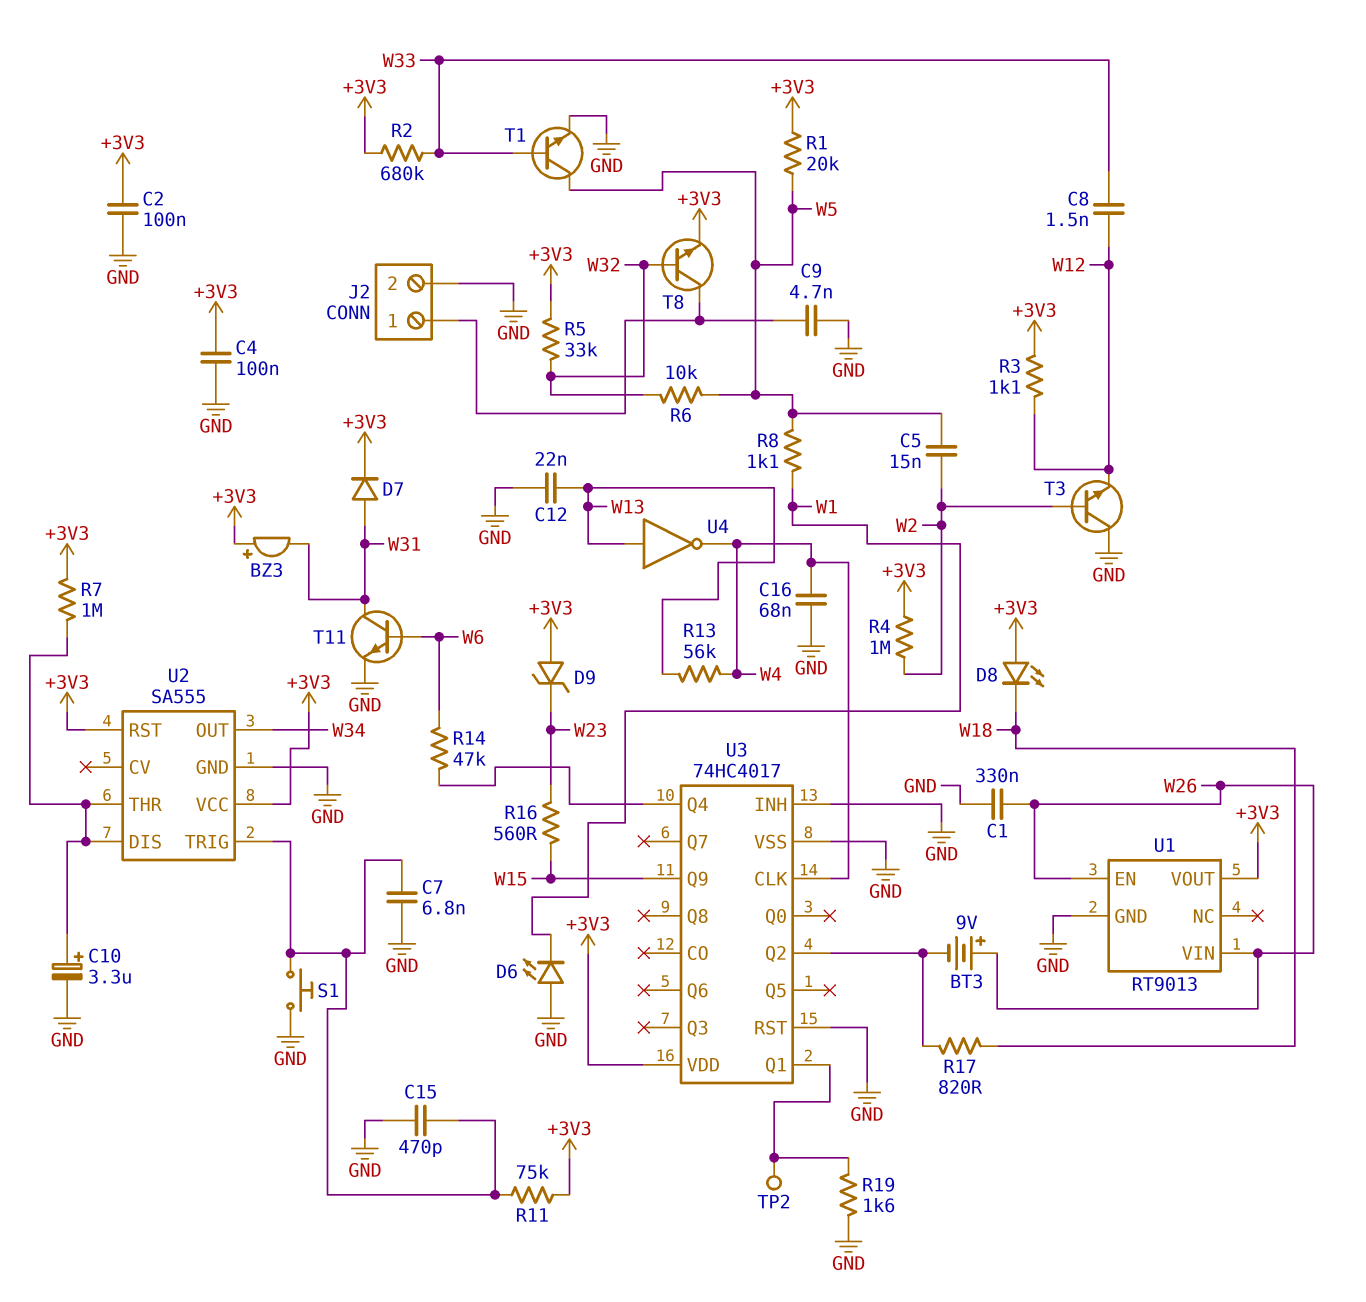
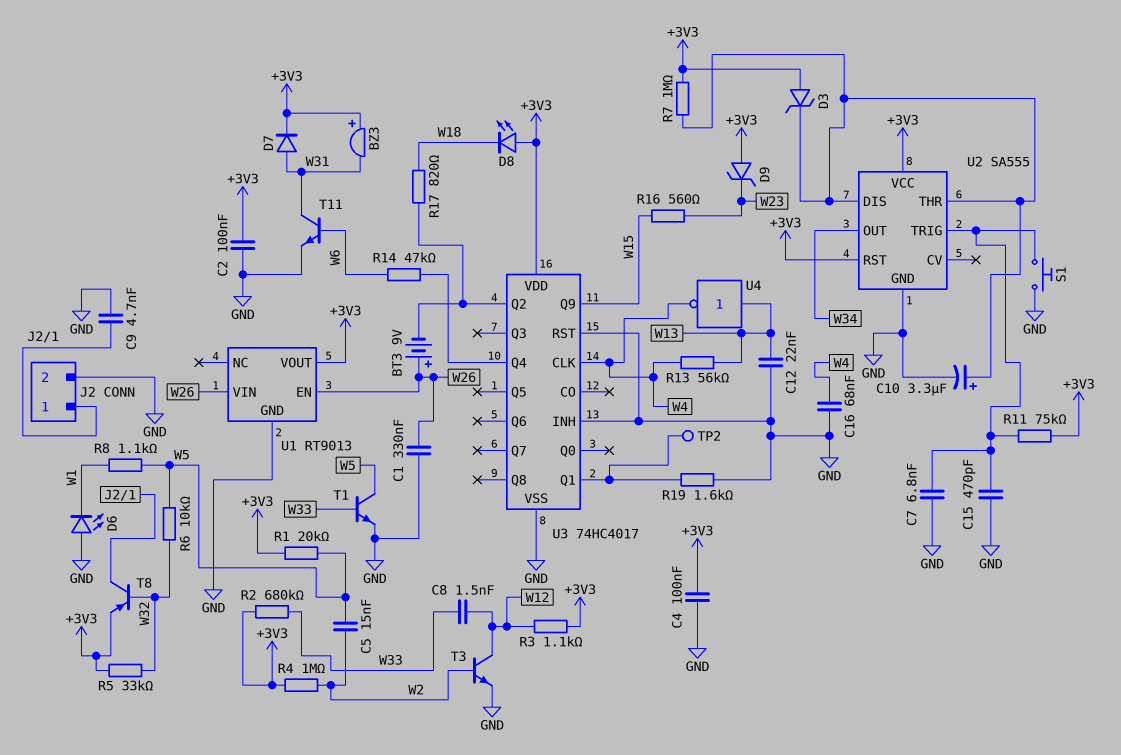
D3: none -> zener (A +3V3, K U2/DIS)
T3: NPN (B W2, C GND, E W12) -> NPN (B W2, C W12, E GND)
T8: NPN (B W32, C J2/1, E +3V3) -> PNP (B W32, C J2/1, E +3V3)

